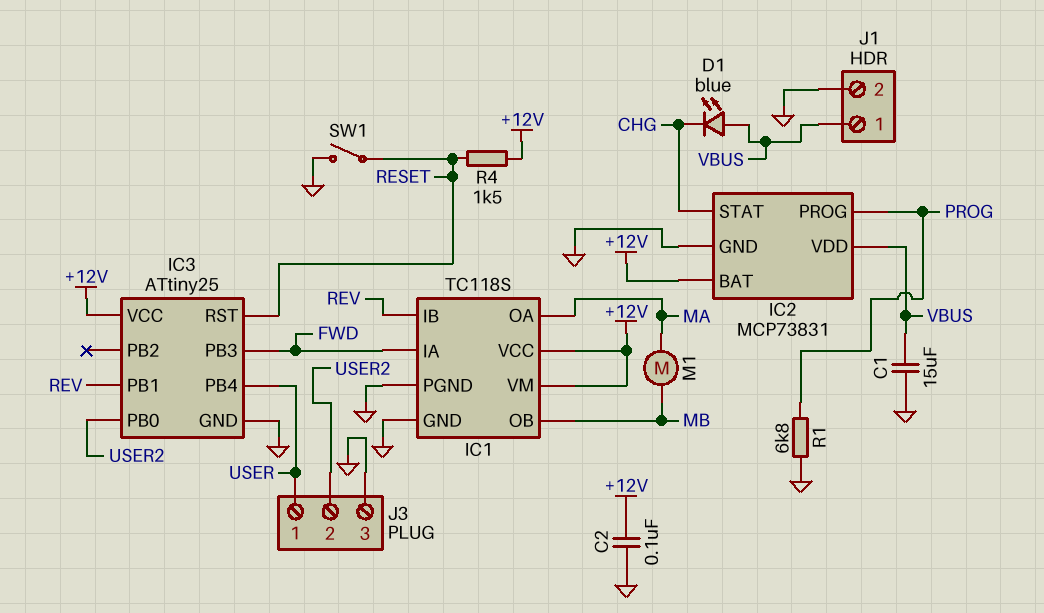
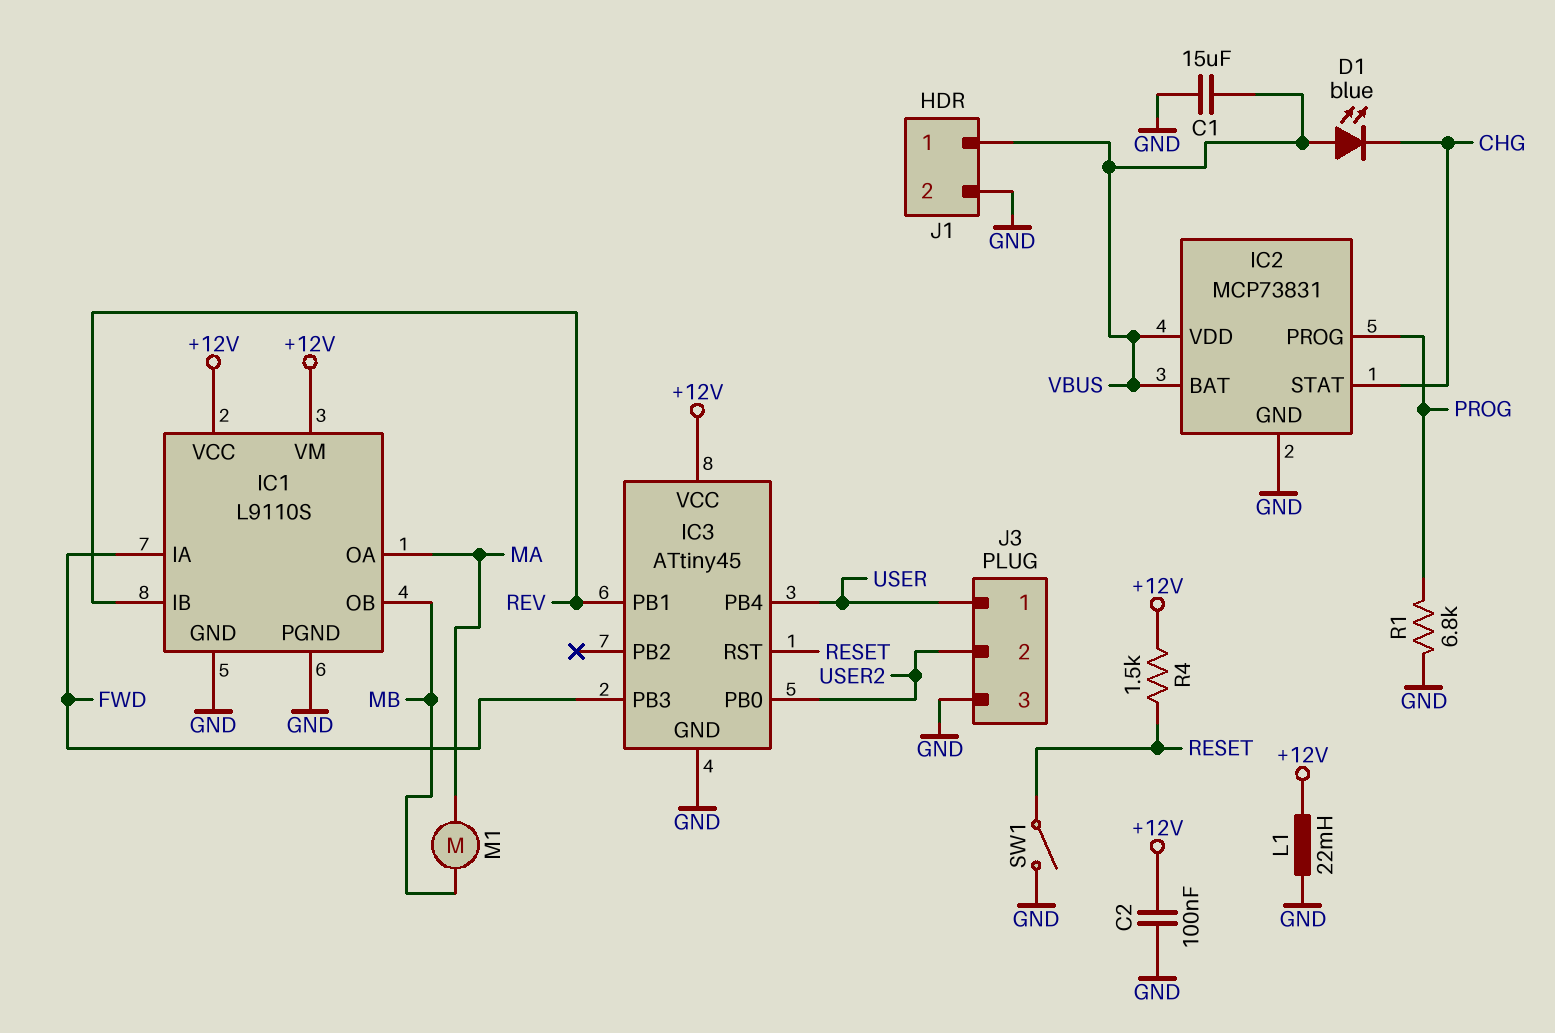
IC1: TC118S -> L9110S
IC2 pin BAT: +12V -> VBUS
IC3: ATtiny25 -> ATtiny45
L1: none -> 22mH (+12V, GND)

